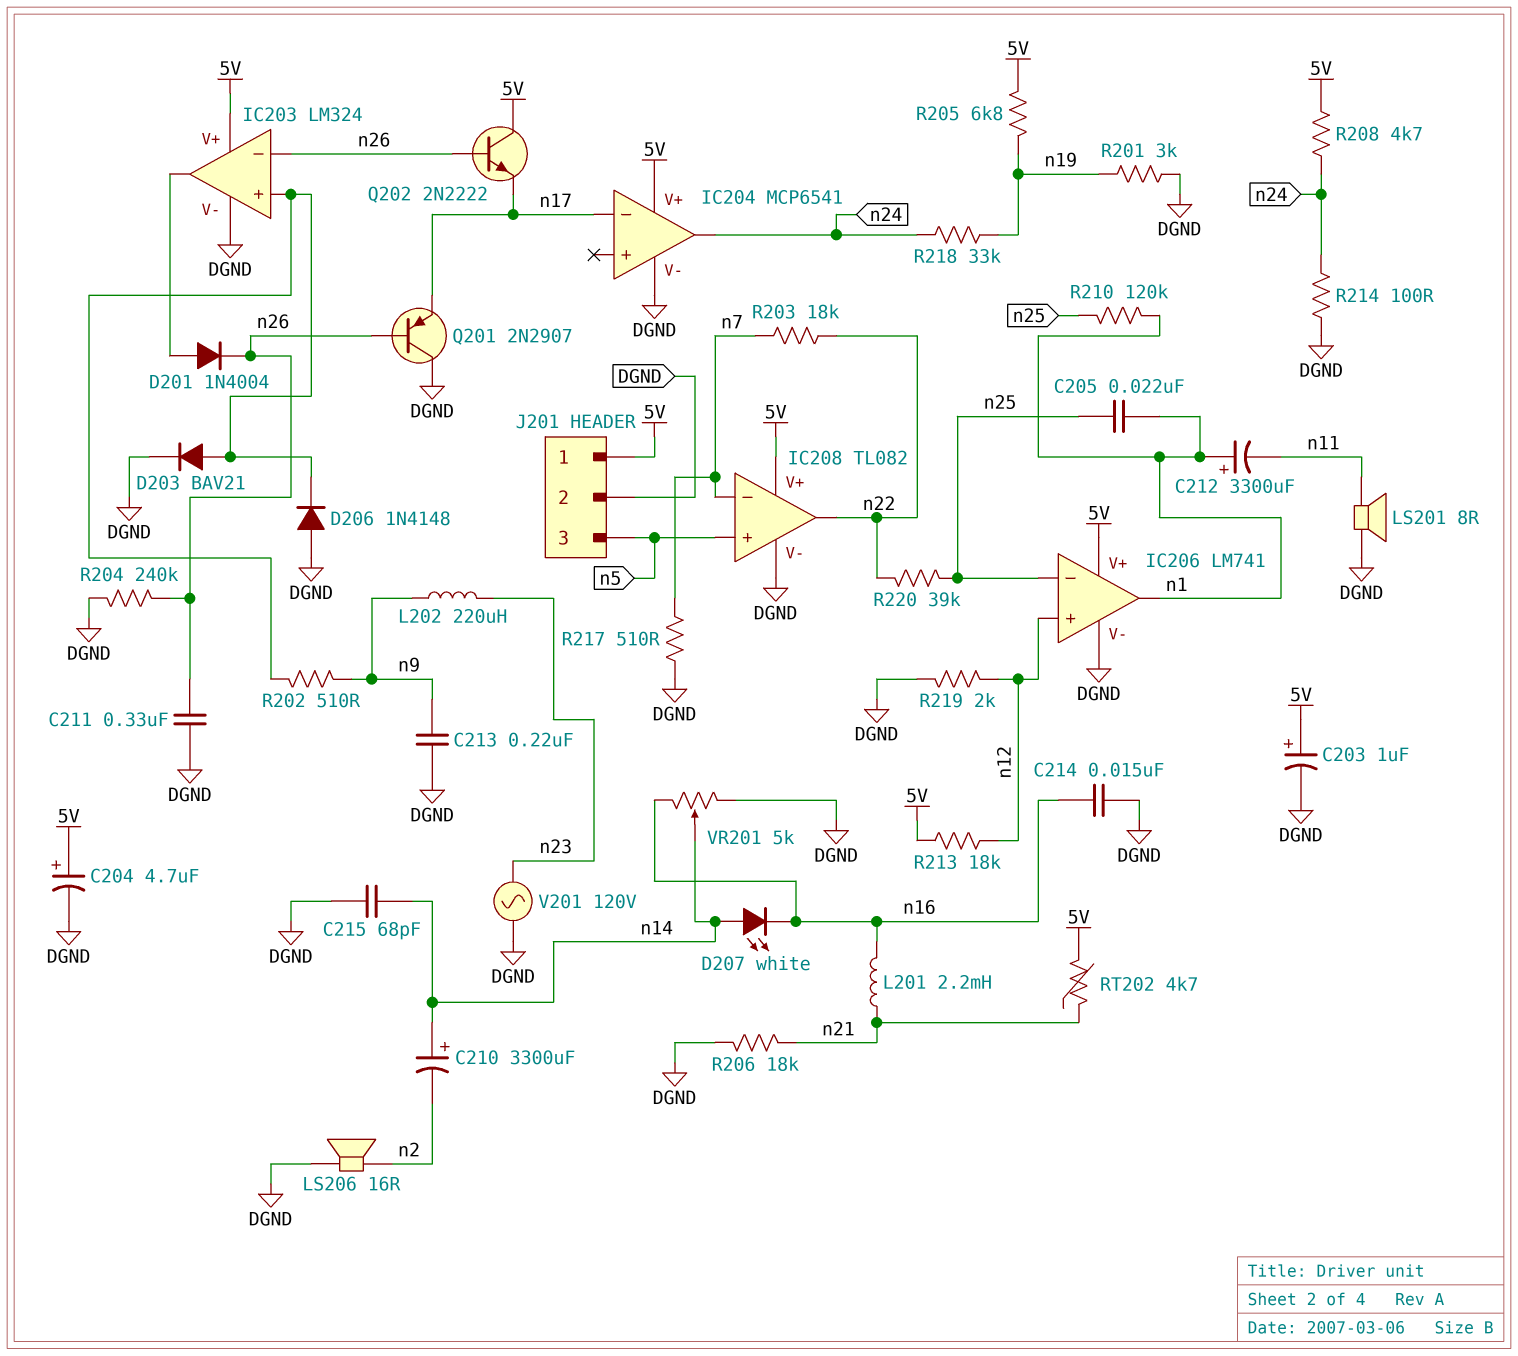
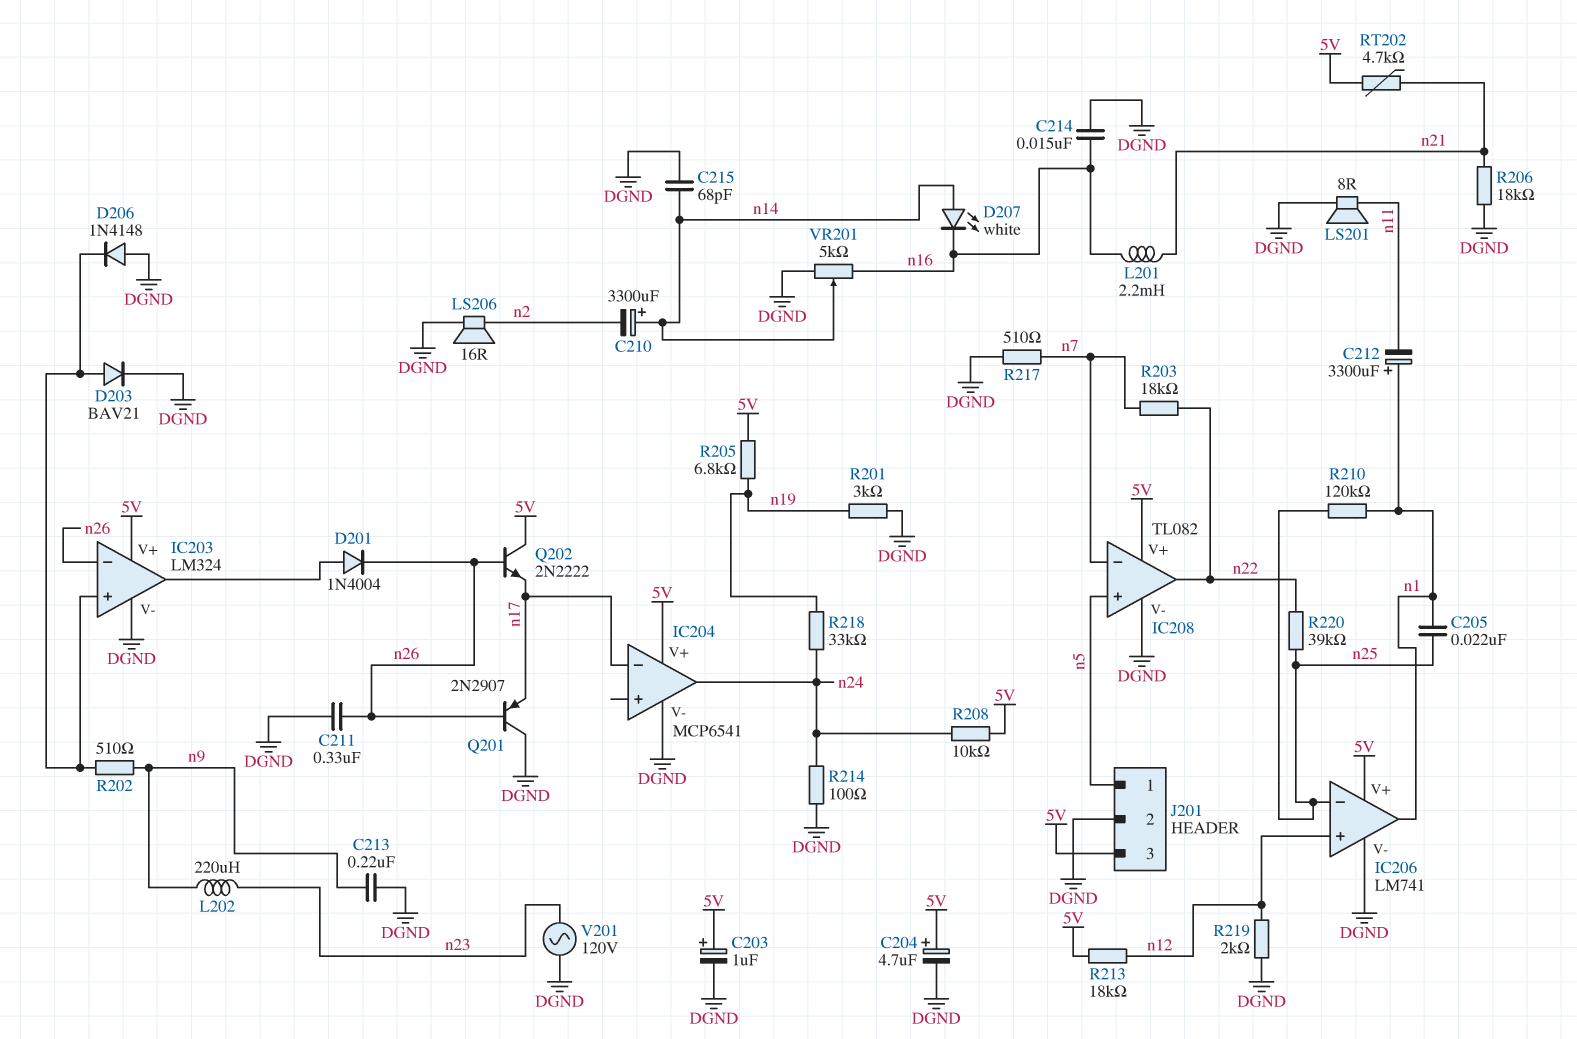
J201 pin 1: 5V -> n5
J201 pin 3: n5 -> 5V
R204: 240k (DGND, n26) -> none
R208: 4.7k (5V, n24) -> 10k (5V, n24)

